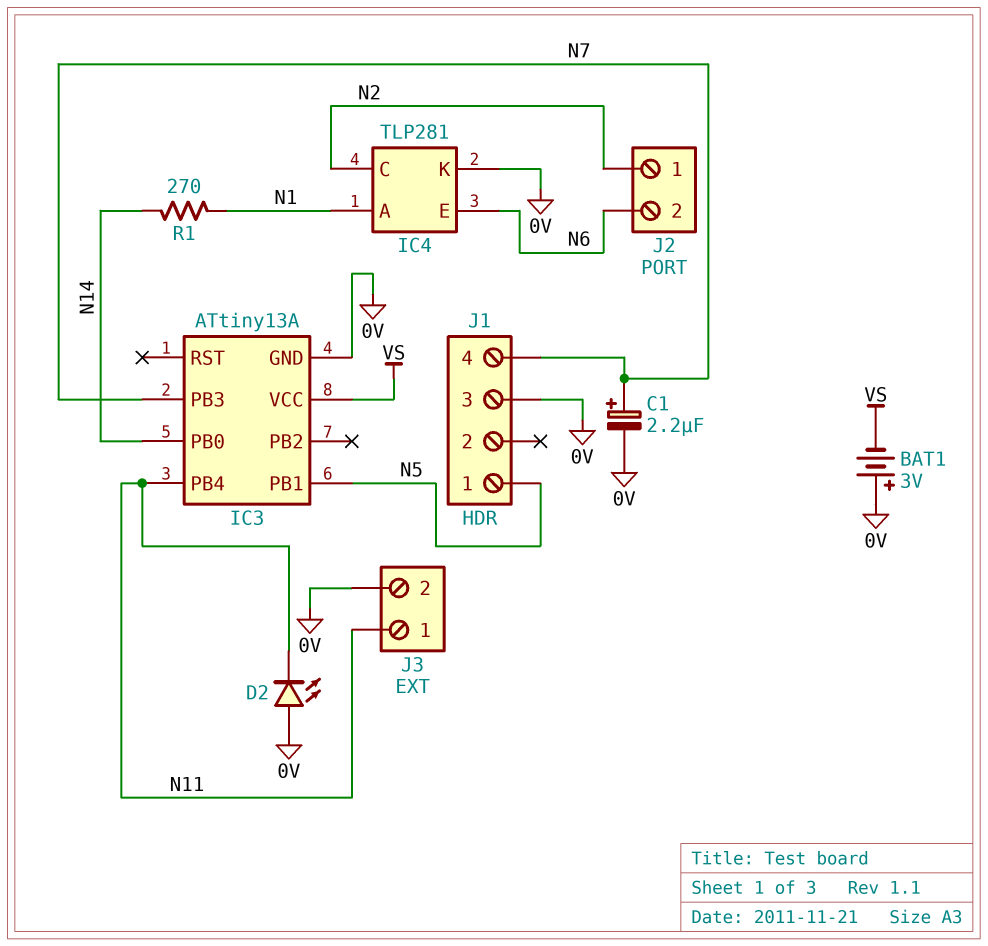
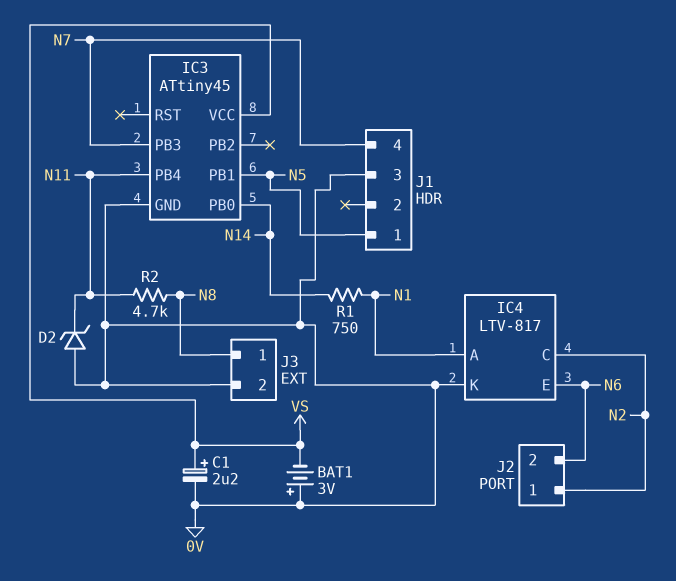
C1: 2.2uF (plus N7, minus 0V) -> 2.2uF (plus VS, minus 0V)
D2: LED (A 0V, K N11) -> zener (A 0V, K N11)
IC3: ATtiny13A -> ATtiny45
IC4: TLP281 -> LTV-817
J3 pin 1: N11 -> N8
R1: 270 (N1, N14) -> 750 (N1, N14)
R2: none -> 4.7k (N8, N11)

